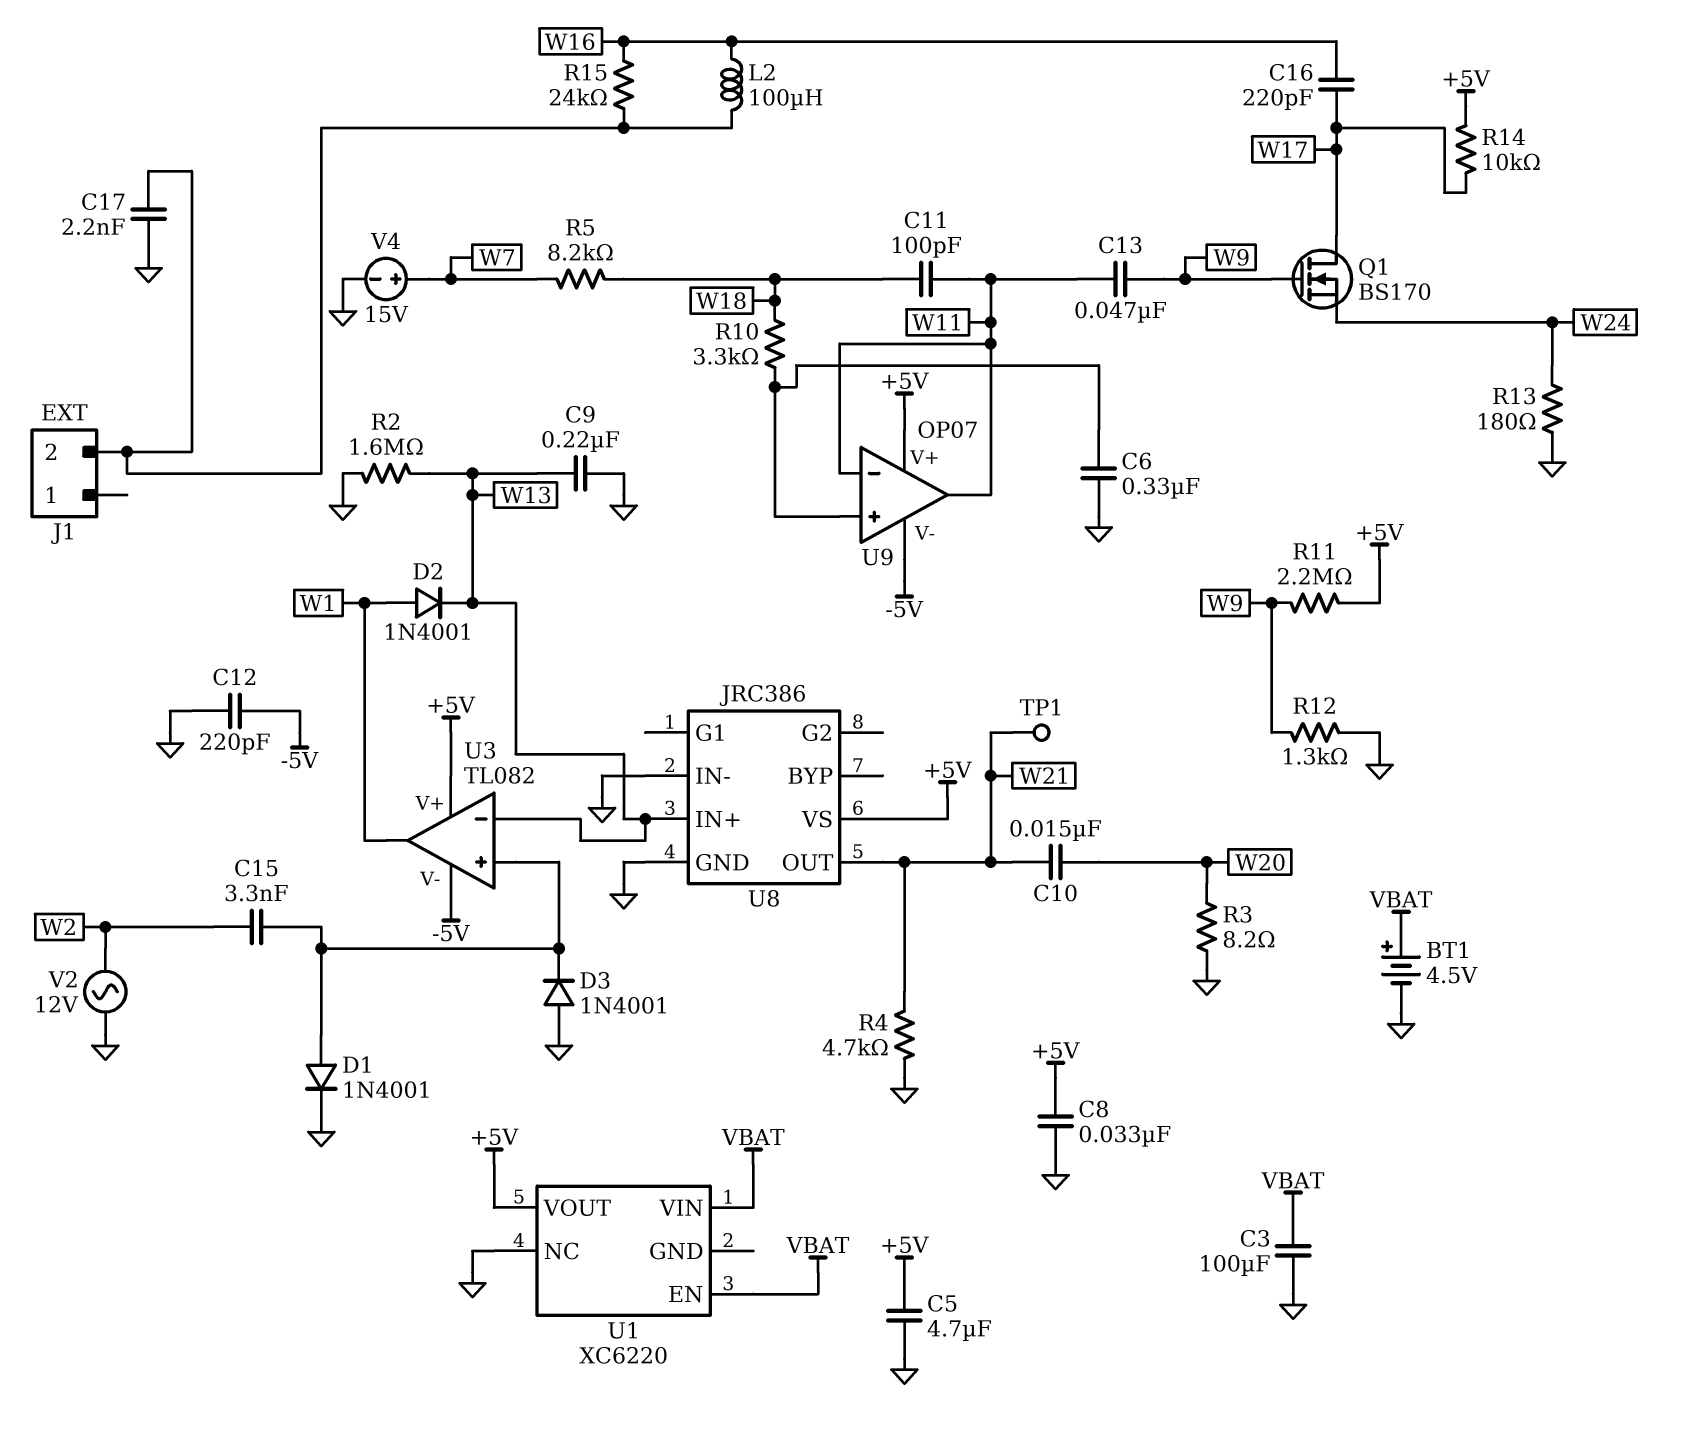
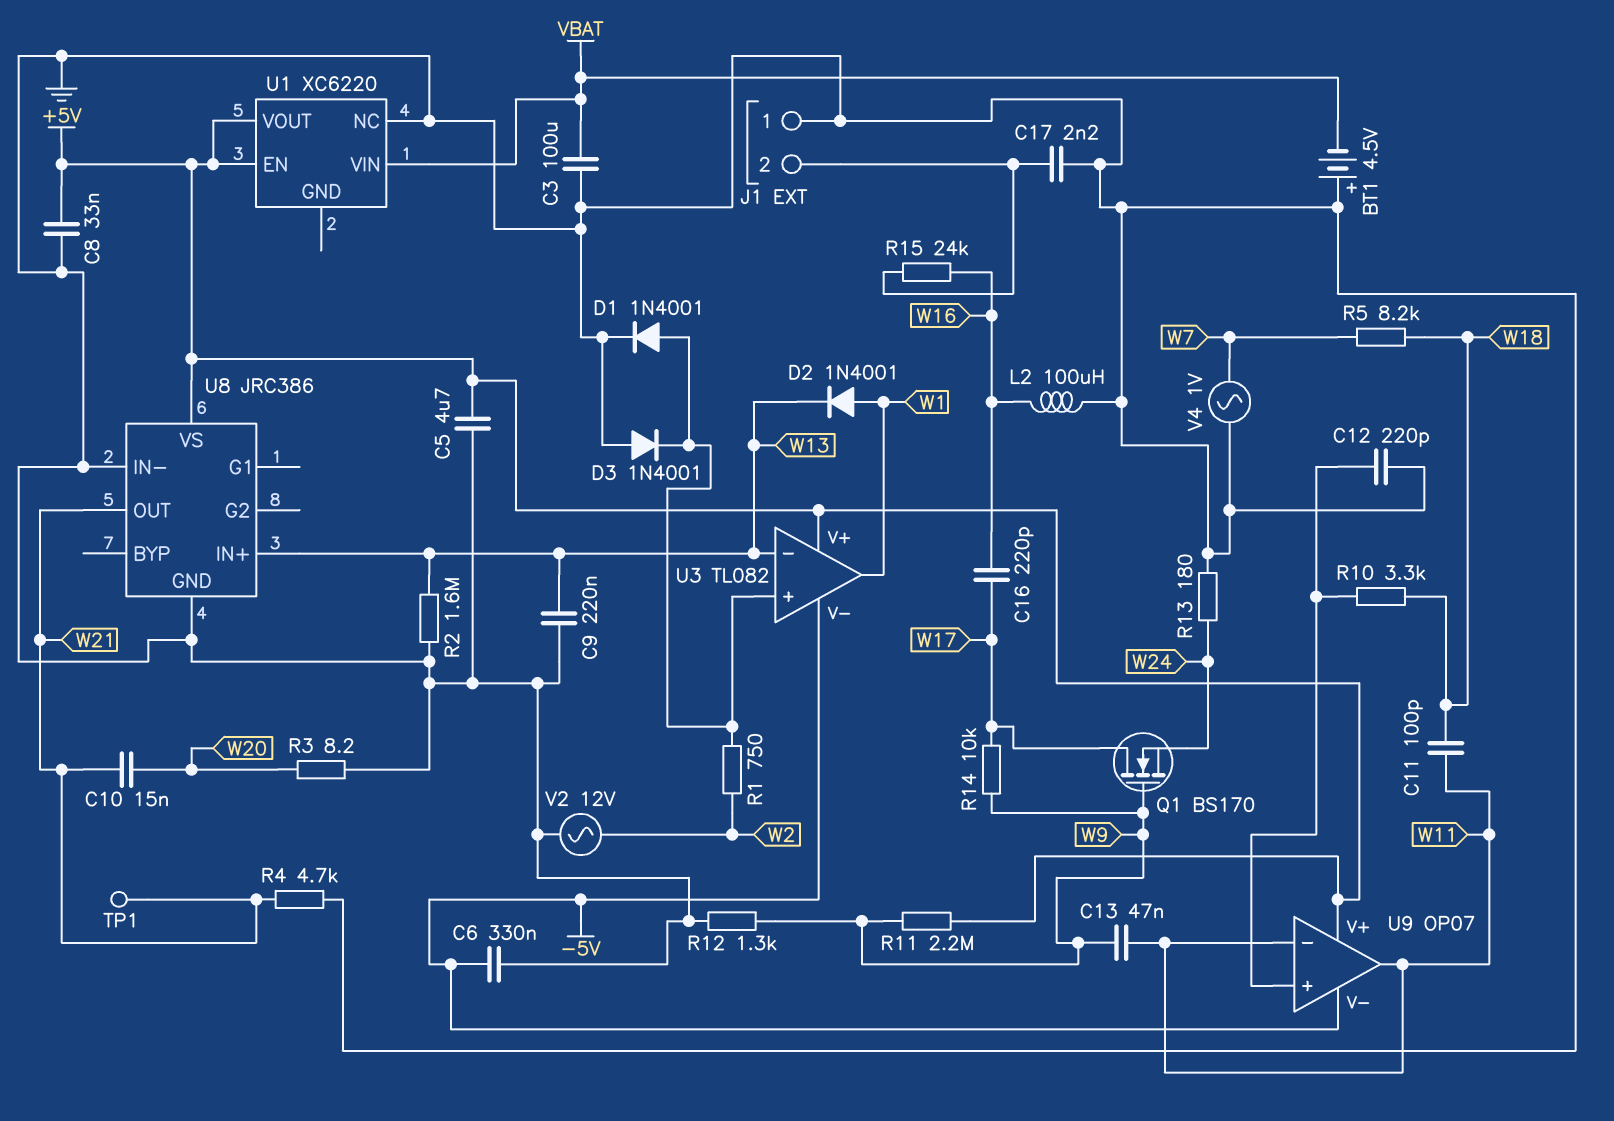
BT1: 4.5V (plus VBAT, minus GND) -> 4.5V (plus GND, minus VBAT)
C6: 330nF (GND, U9/in+) -> 330nF (-5V, GND)
C12: 220pF (-5V, GND) -> 220pF (GND, U9/in+)
C15: 3.3nF (U3/in+, W2) -> none
J1 pin 1: none -> GND
L2: 100uH (J1/2, W16) -> 100uH (GND, W16)
R1: none -> 750 (U3/in+, W2)
R14: 10k (+5V, W17) -> 10k (W9, W17)
U1 pin EN: VBAT -> +5V
V4: 15V (plus W7, minus GND) -> AC 1V (GND, W7)

